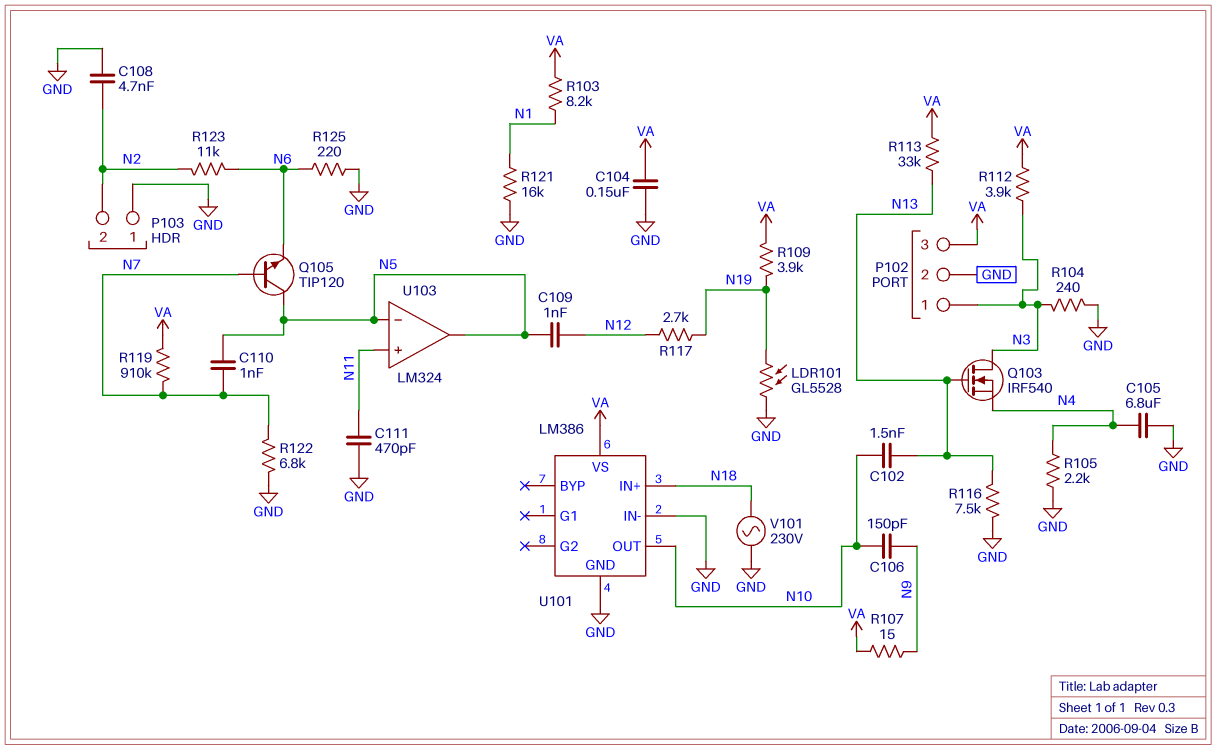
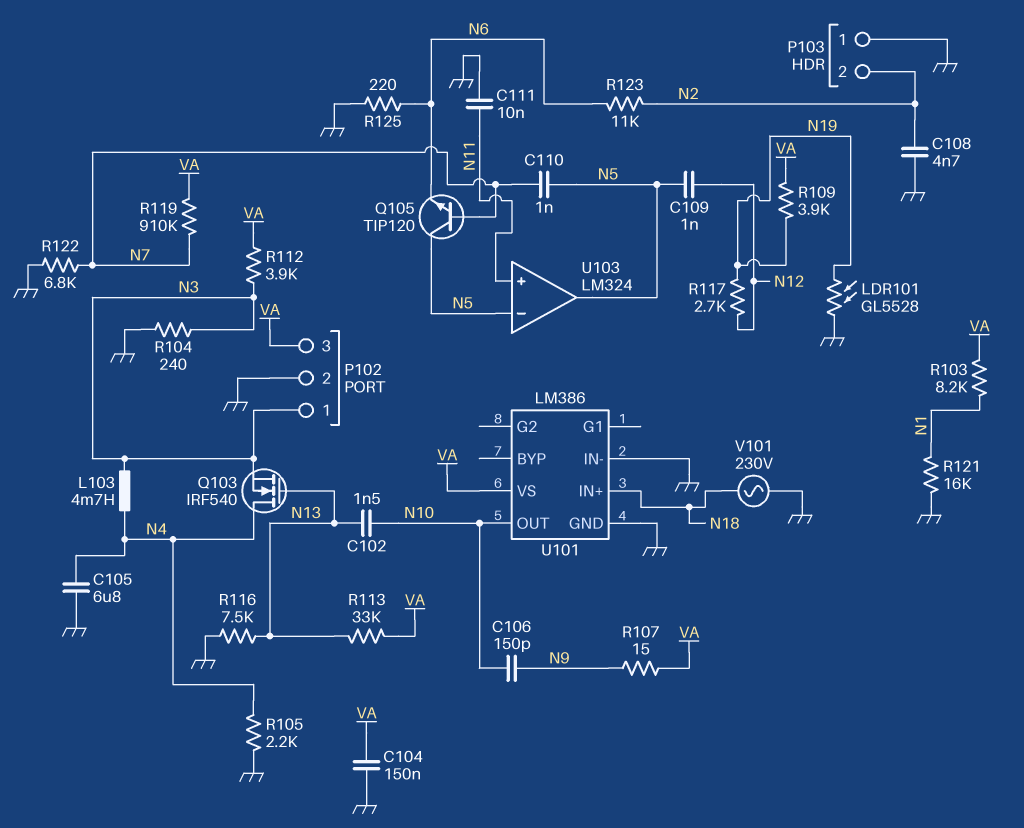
C111: 470pF (GND, N11) -> 10nF (GND, N11)
L103: none -> 4.7mH (N3, N4)
Q103: NMOS IRF540 (G N13, D N3, S N4) -> NMOS IRF540 (G N13, D N4, S N3)

